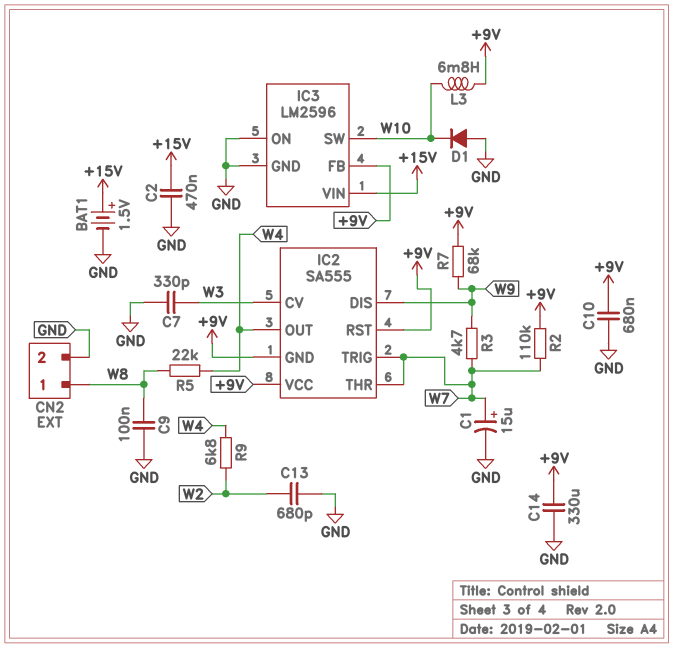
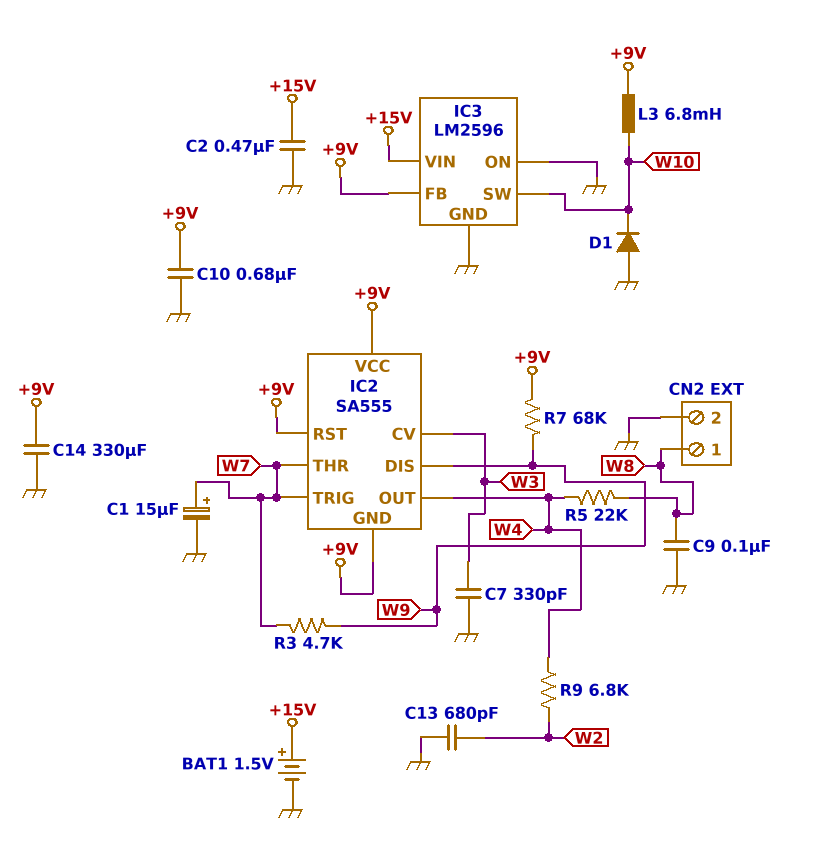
R2: 110k (+9V, W7) -> none

